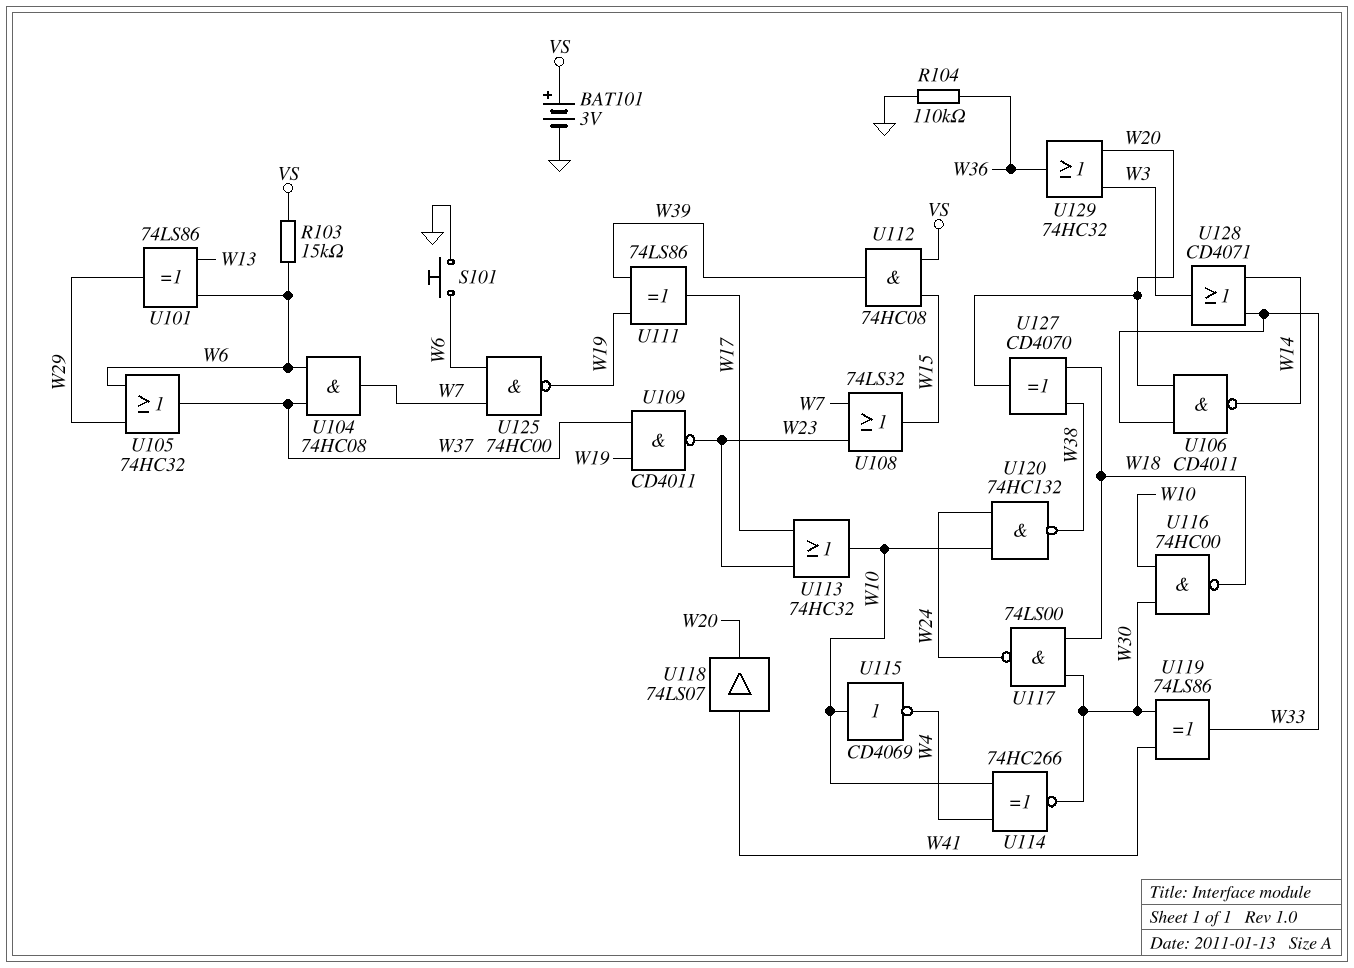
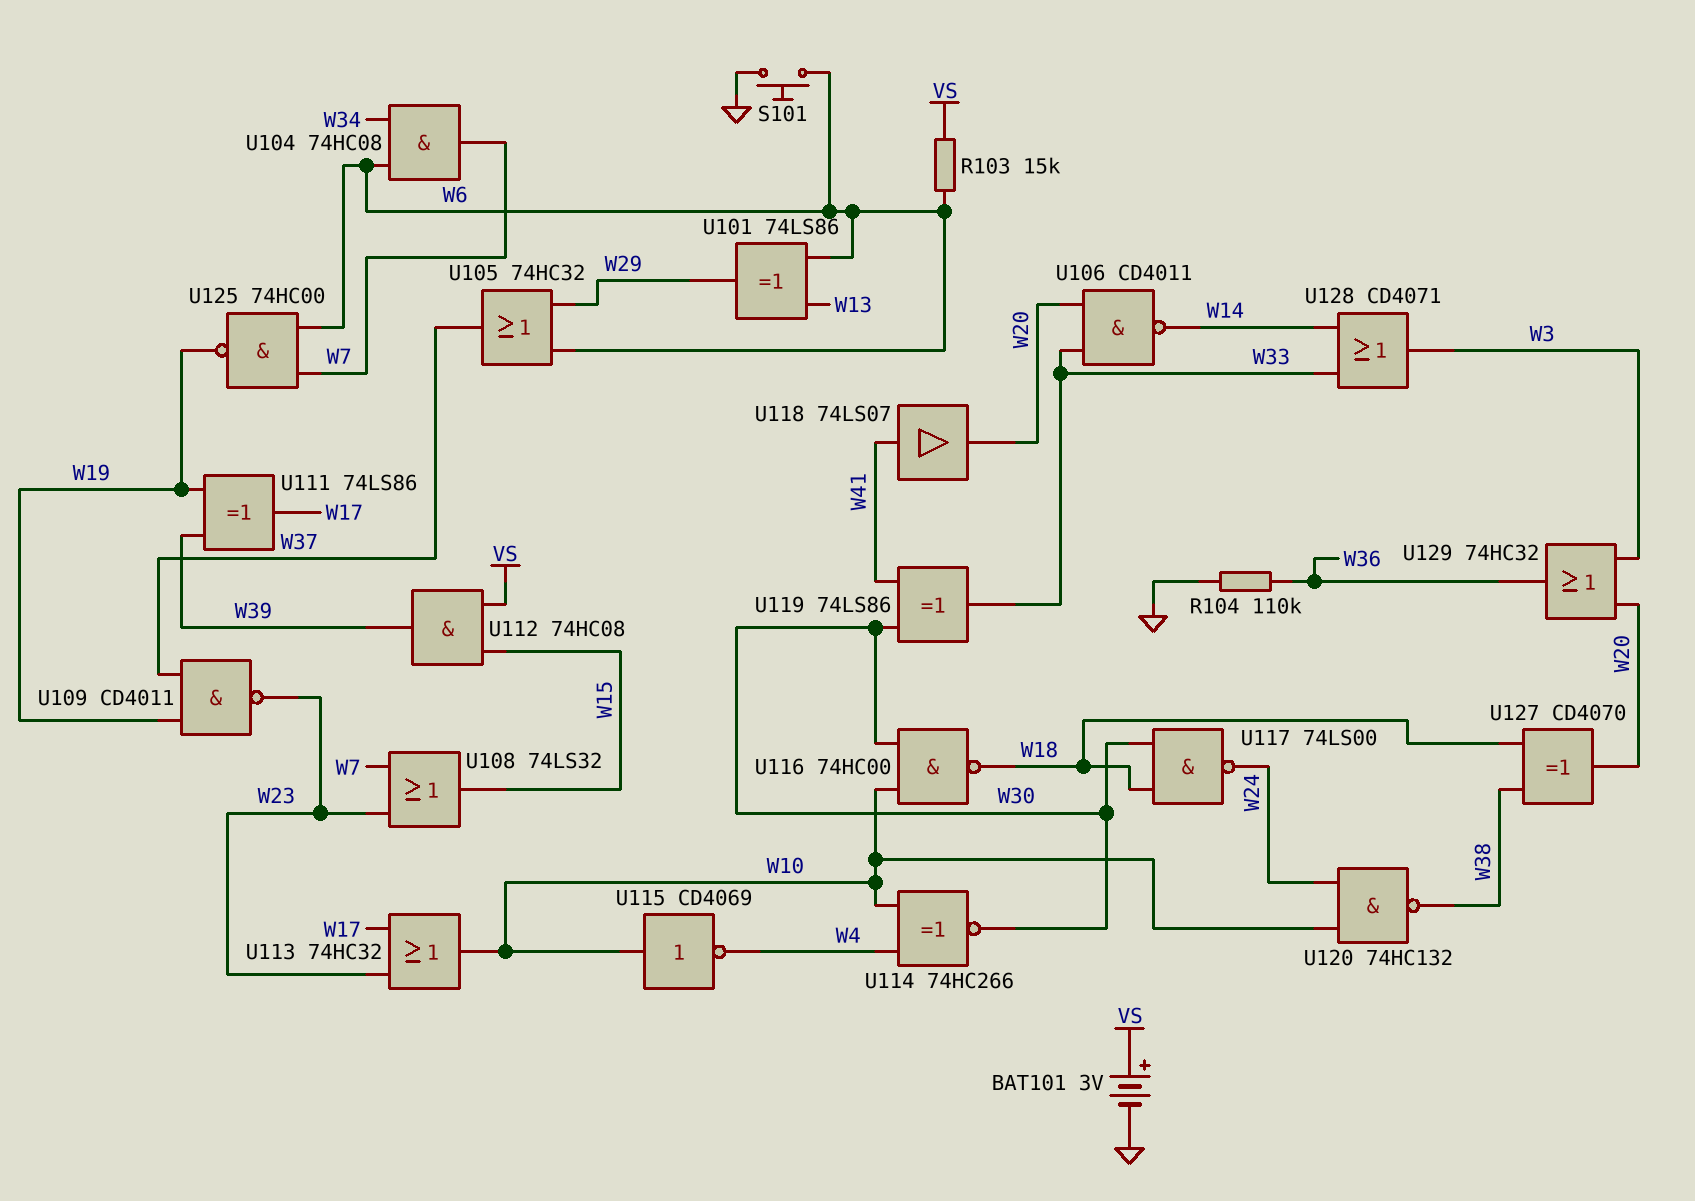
U104: AND 74HC08 (in W6, in W37, out W7) -> AND 74HC08 (in W6, in W34, out W7)

